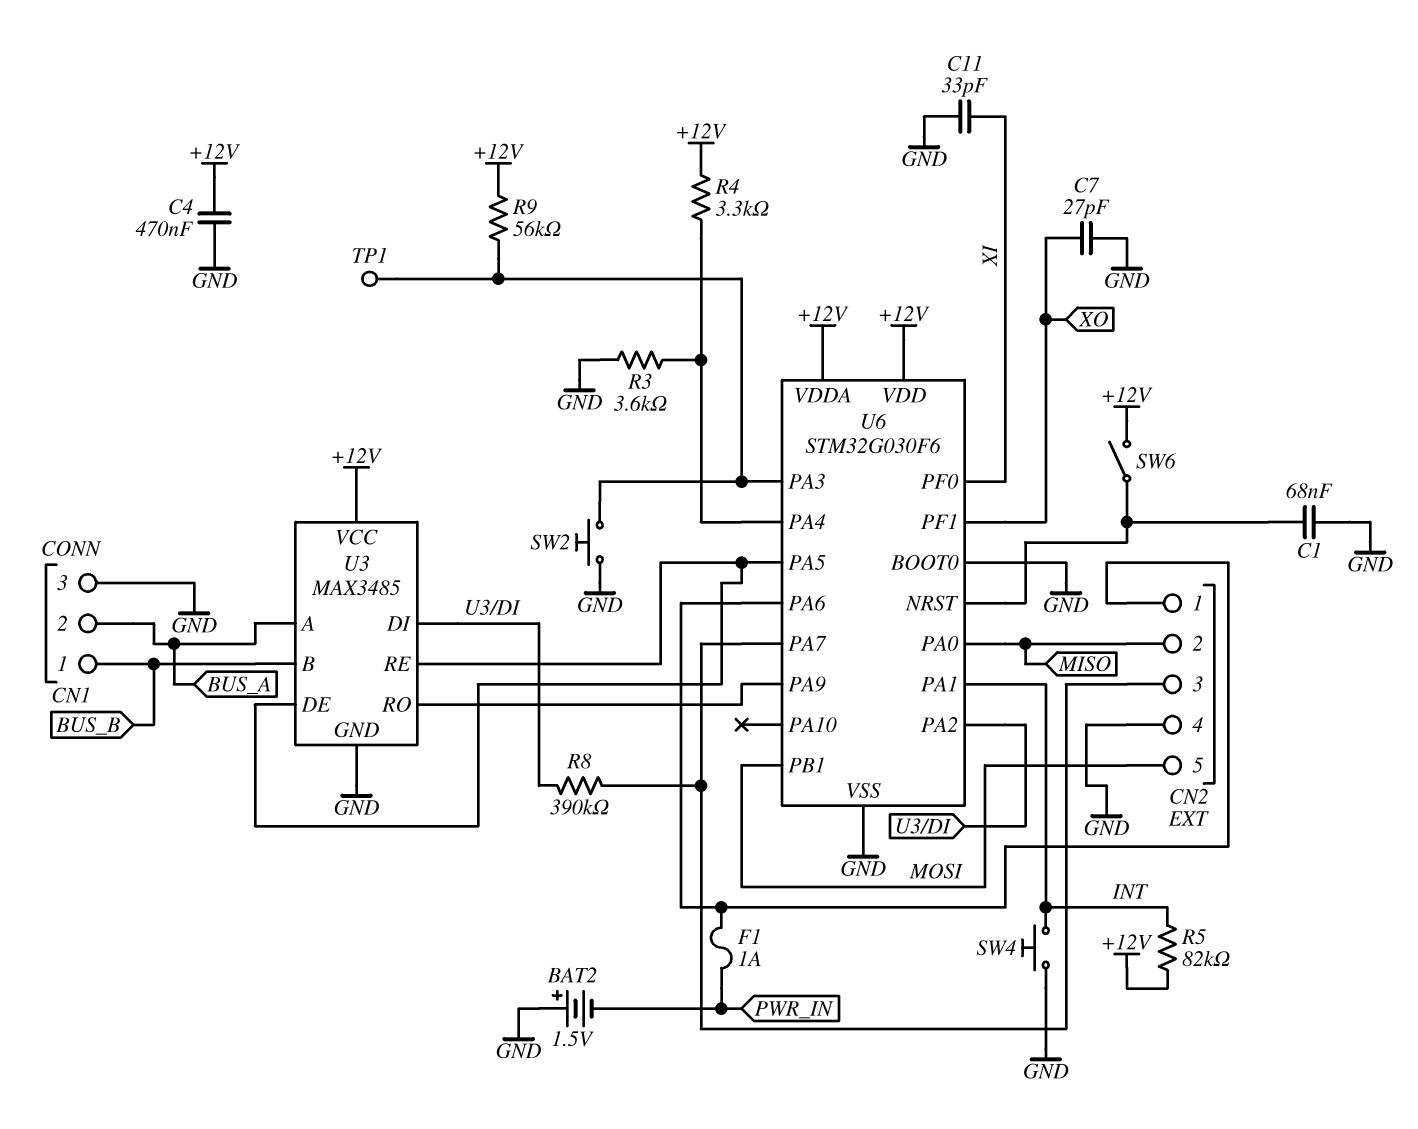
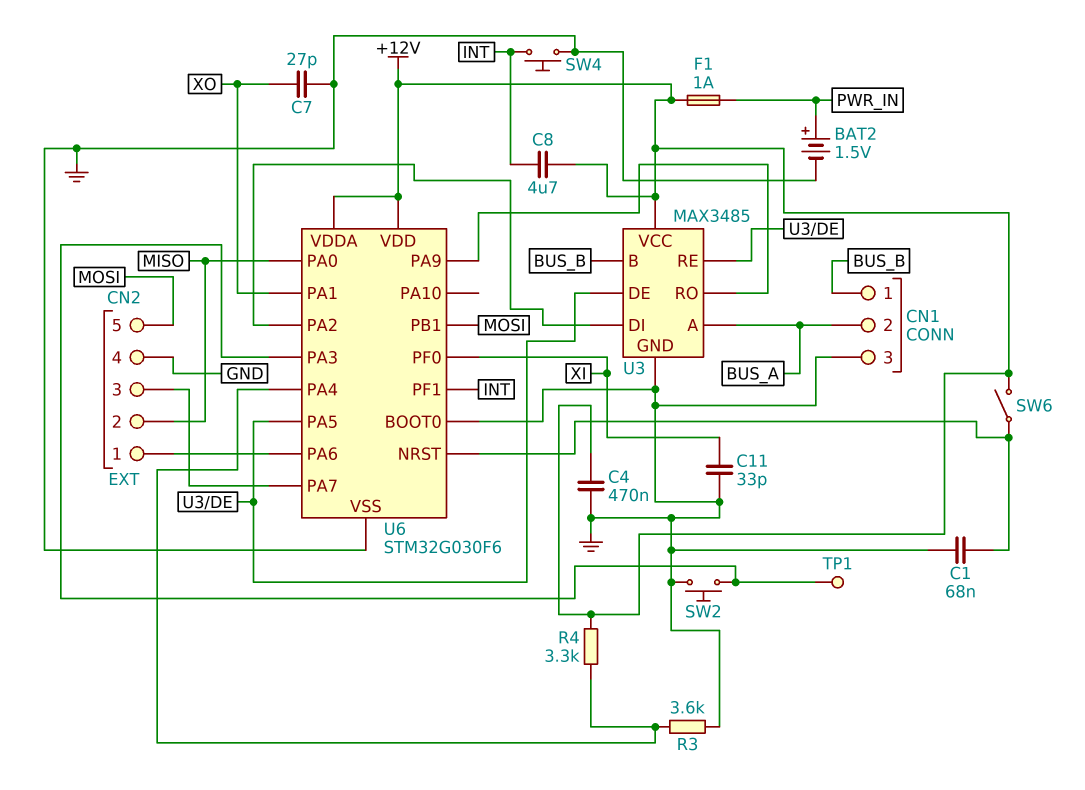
BAT2: 1.5V (plus GND, minus PWR_IN) -> 1.5V (plus PWR_IN, minus GND)
C8: none -> 4.7uF (+12V, INT)
F1: 1A (CN2/1, PWR_IN) -> 1A (+12V, PWR_IN)
R5: 82k (+12V, INT) -> none
R8: 390k (CN2/3, U3/DI) -> none
R9: 56k (+12V, U6/PA3) -> none
U6 pin PA1: INT -> XO
U6 pin PF1: XO -> INT

